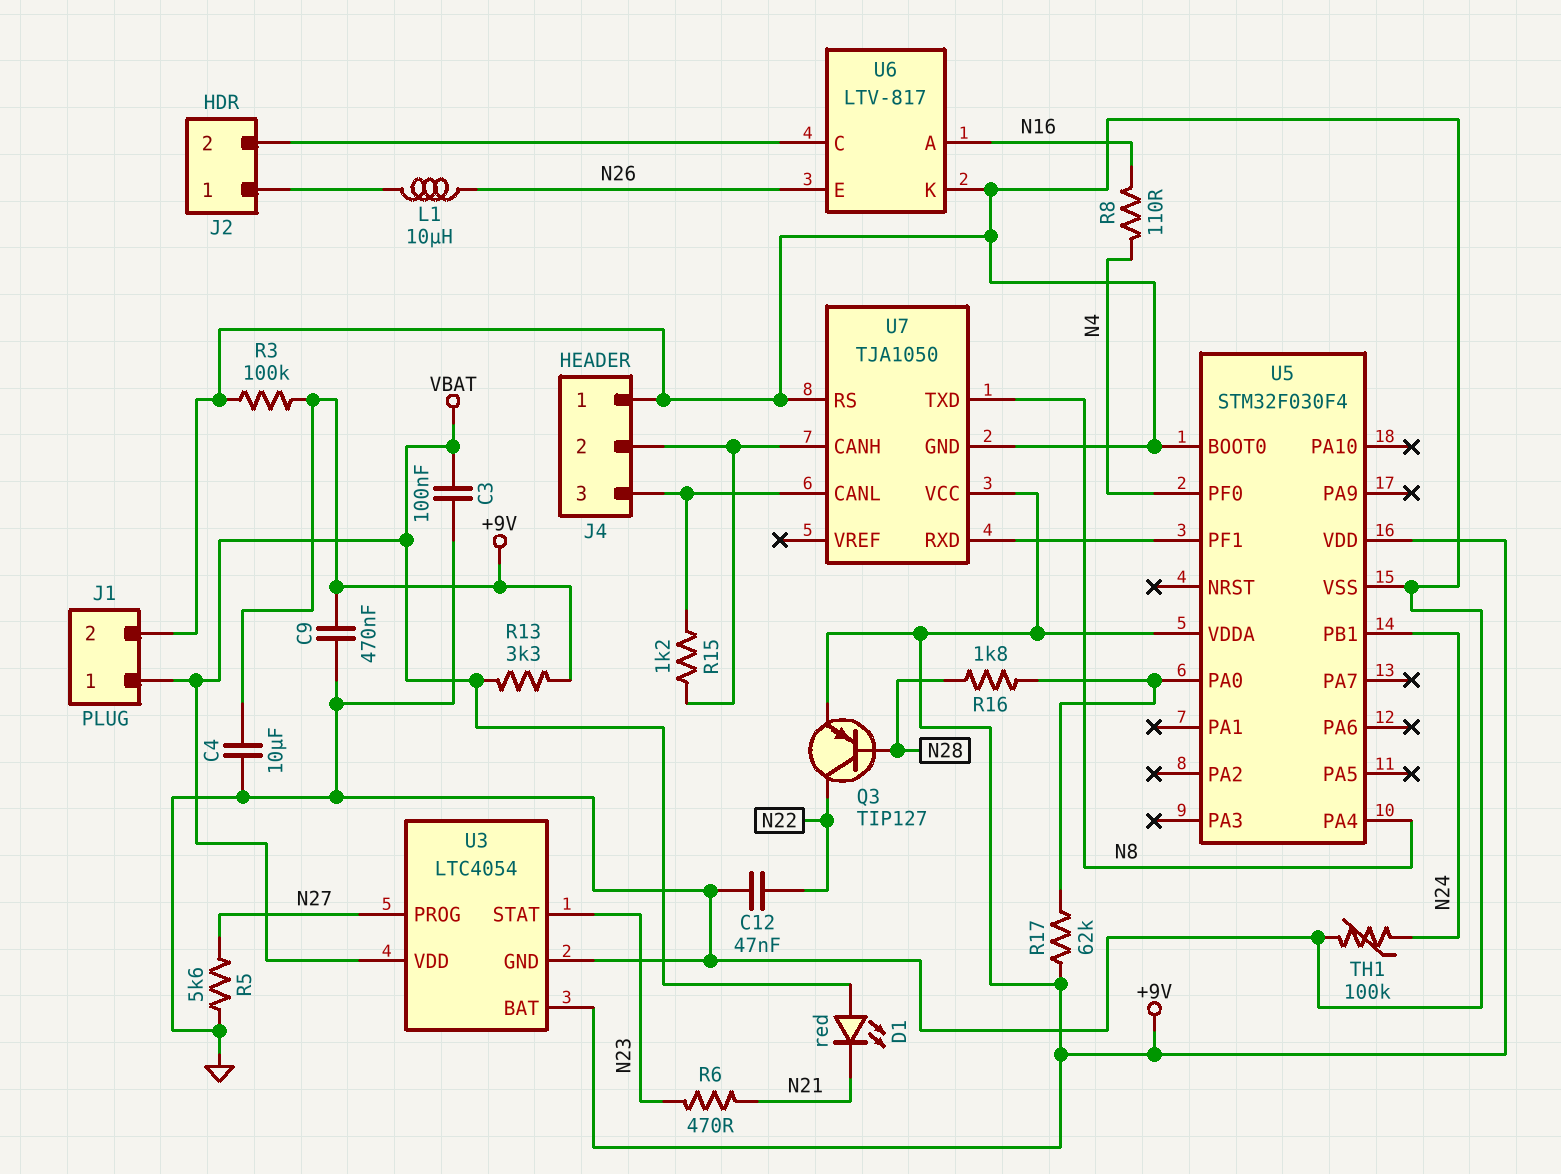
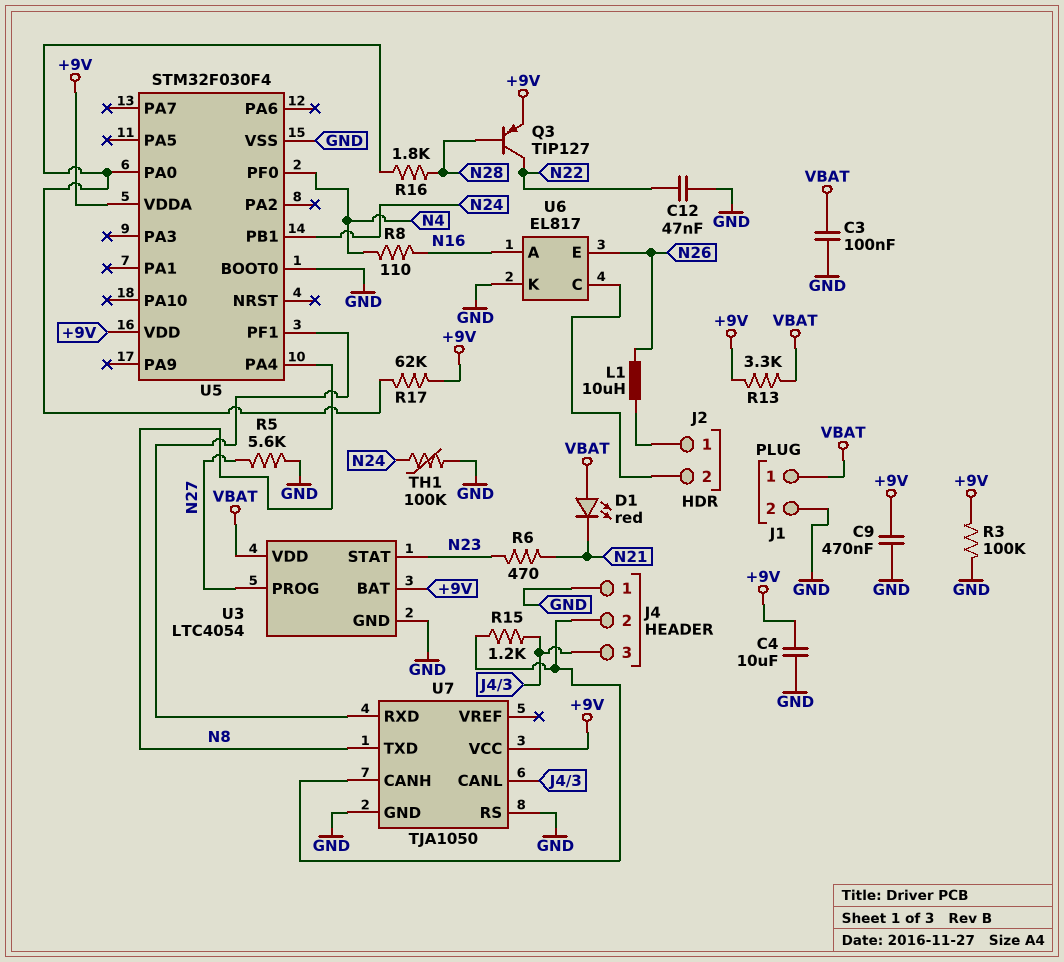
U6: LTV-817 -> EL817

